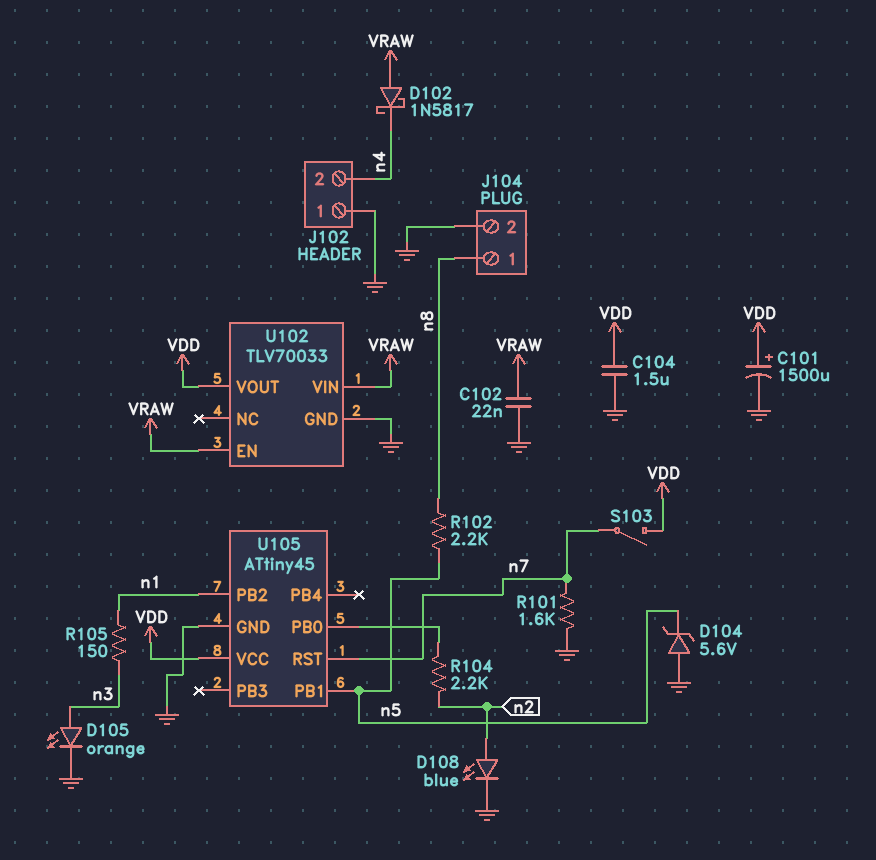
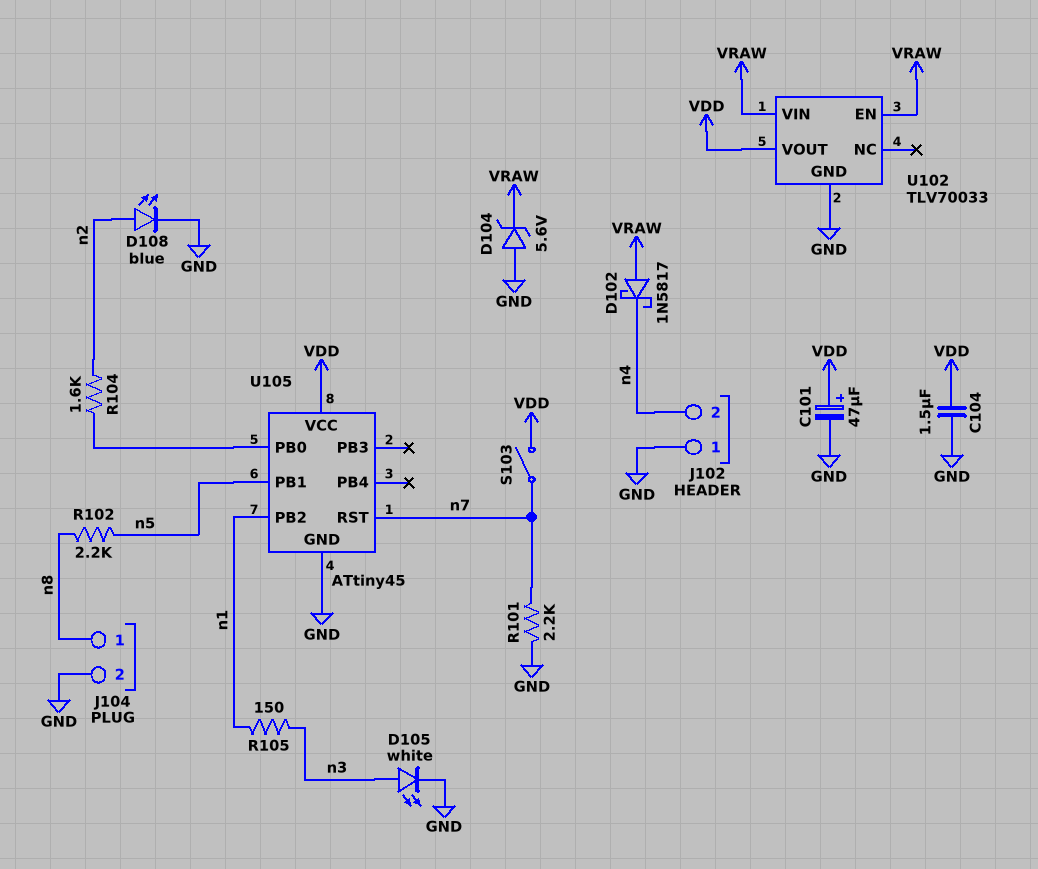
C101: 1500uF (plus VDD, minus GND) -> 47uF (plus VDD, minus GND)
C102: 22nF (GND, VRAW) -> none
D104: zener 5.6V (A GND, K n5) -> zener 5.6V (A GND, K VRAW)
D105: LED orange (A n3, K GND) -> LED white (A n3, K GND)
R101: 1.6k (GND, n7) -> 2.2k (GND, n7)
R104: 2.2k (U105/PB0, n2) -> 1.6k (U105/PB0, n2)

